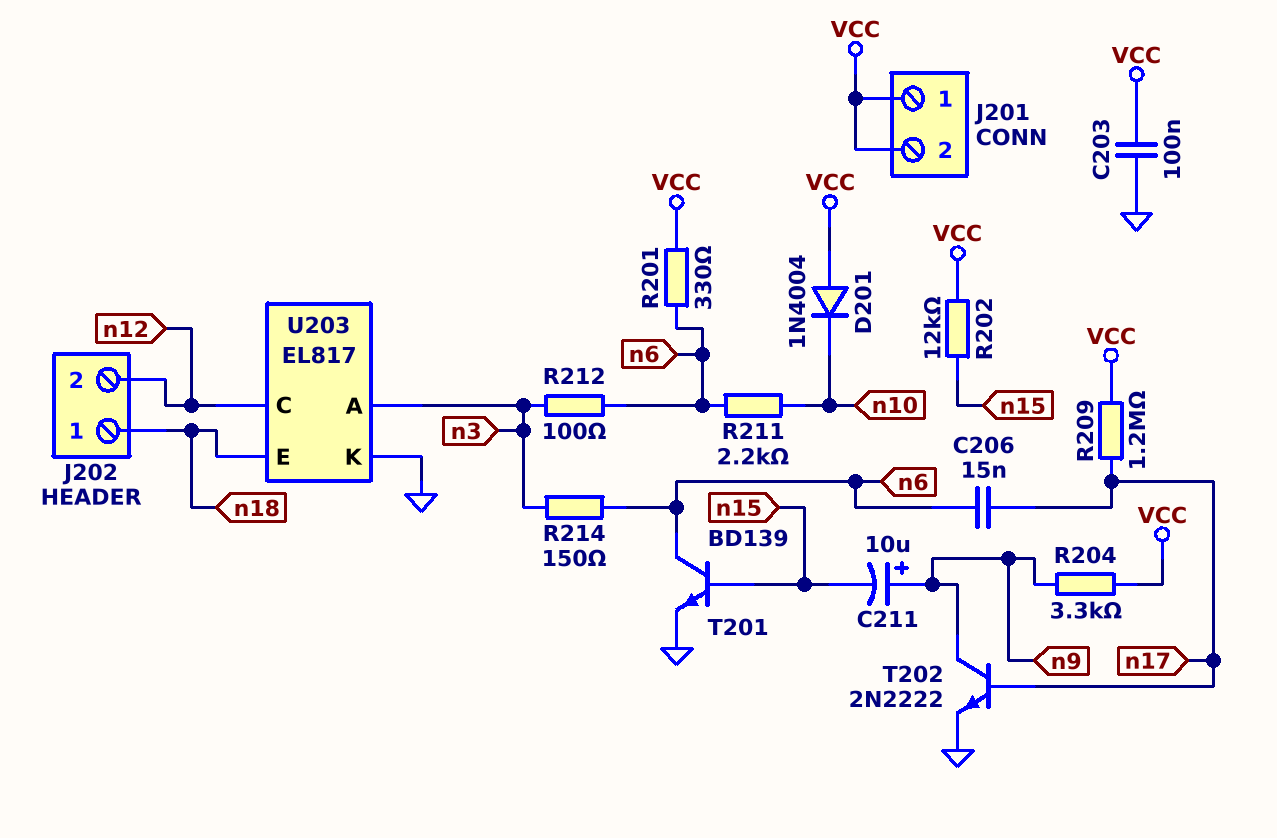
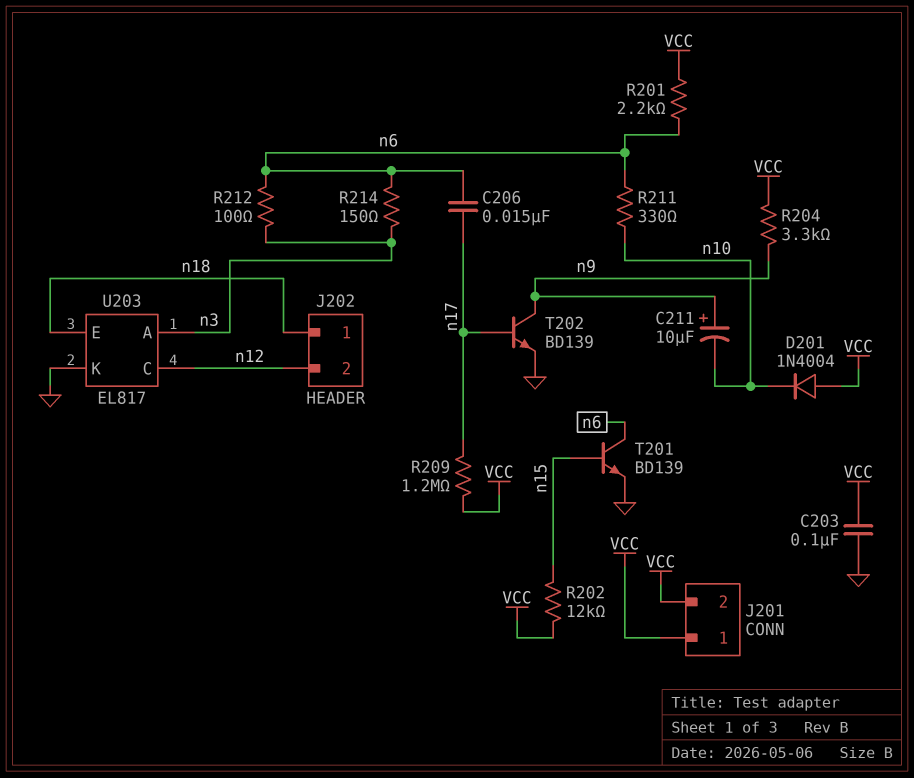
C211: 10uF (plus n9, minus n15) -> 10uF (plus n9, minus n10)
R201: 330 (VCC, n6) -> 2.2k (VCC, n6)
R211: 2.2k (n6, n10) -> 330 (n6, n10)
T202: NPN 2N2222 (B n17, C n9, E GND) -> NPN BD139 (B n17, C n9, E GND)

